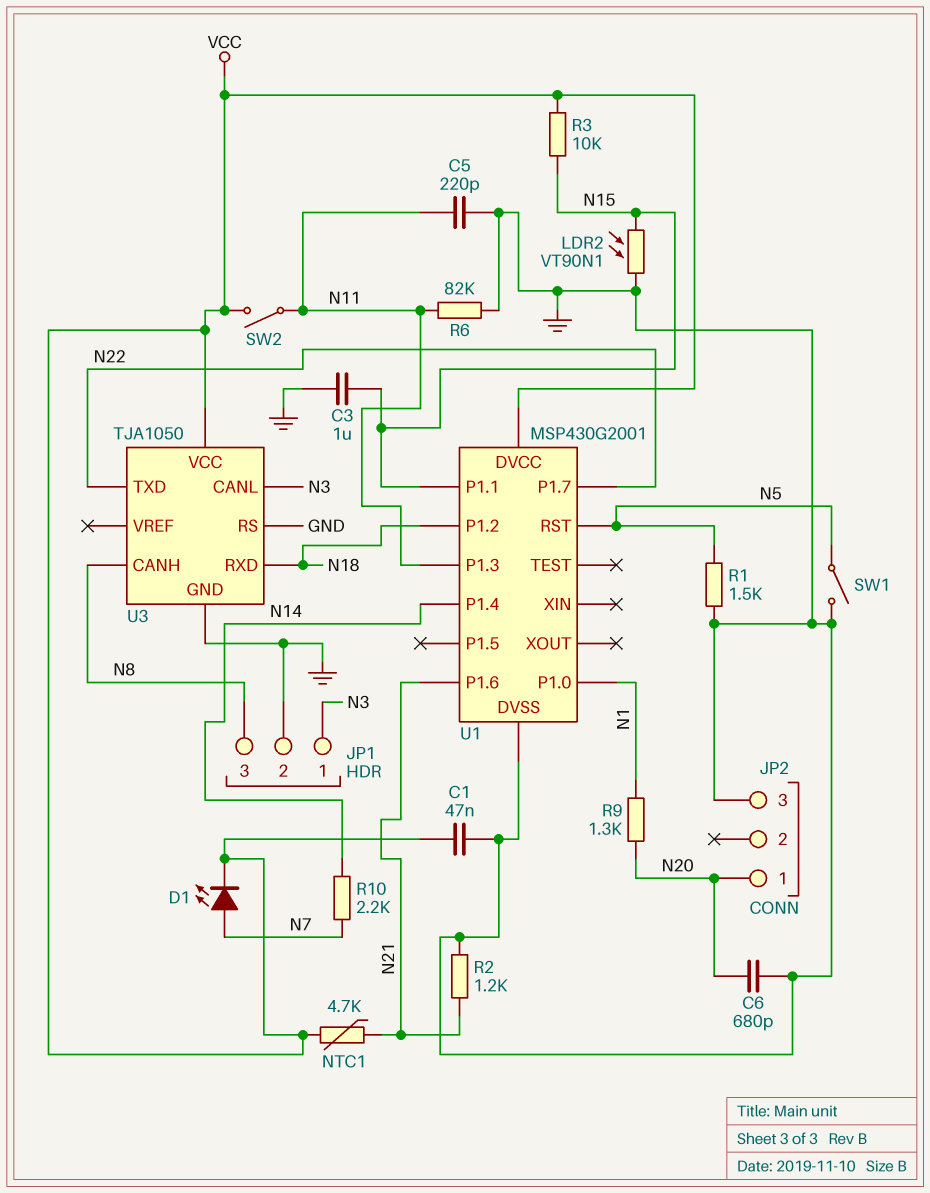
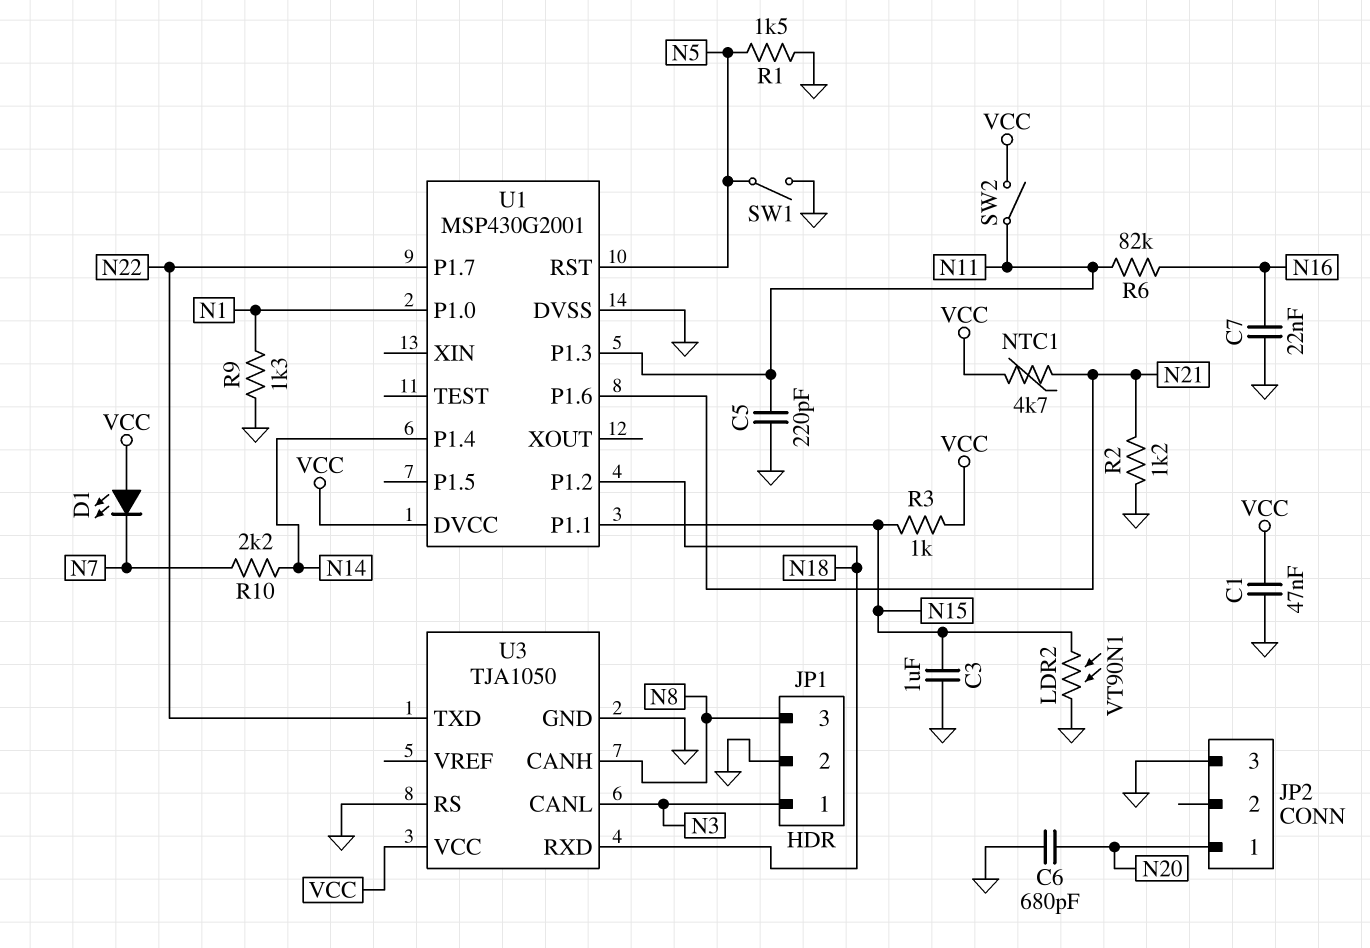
C7: none -> 22nF (GND, N16)
D1: LED (A N7, K VCC) -> LED (A VCC, K N7)
R3: 10k (N15, VCC) -> 1k (N15, VCC)
R6: 82k (GND, N11) -> 82k (N11, N16)
R9: 1.3k (N1, N20) -> 1.3k (GND, N1)

